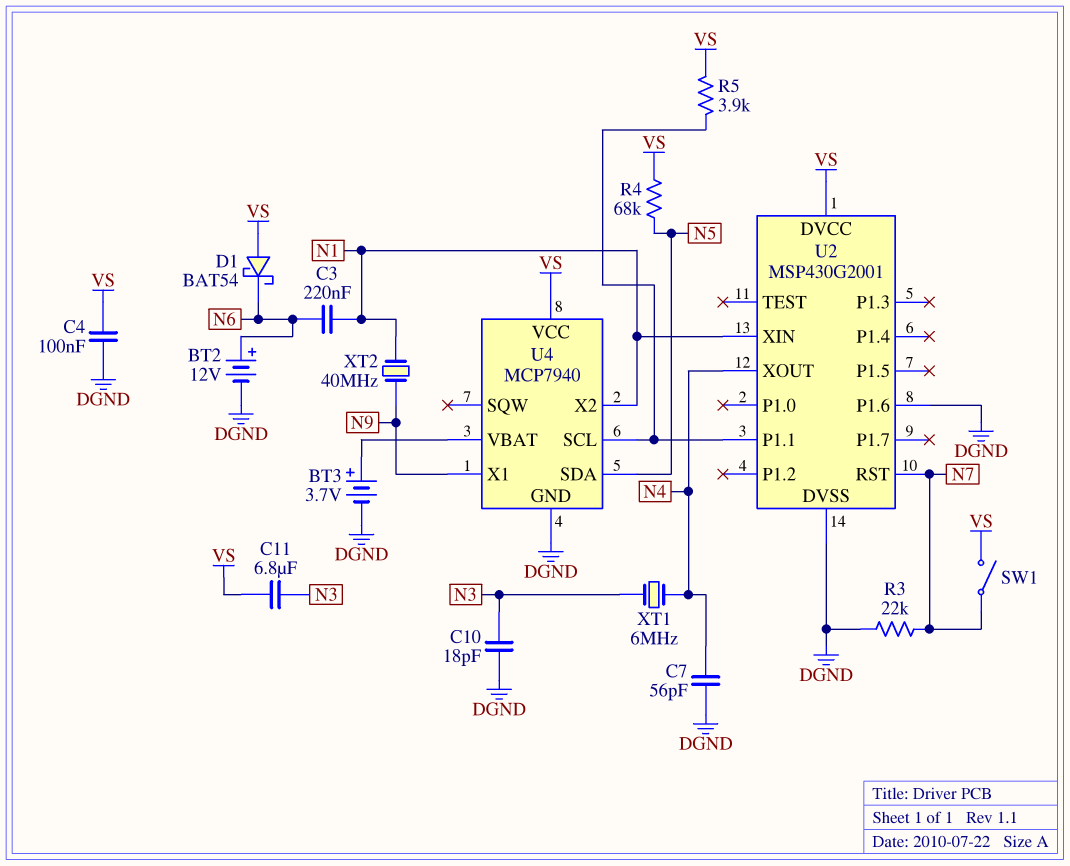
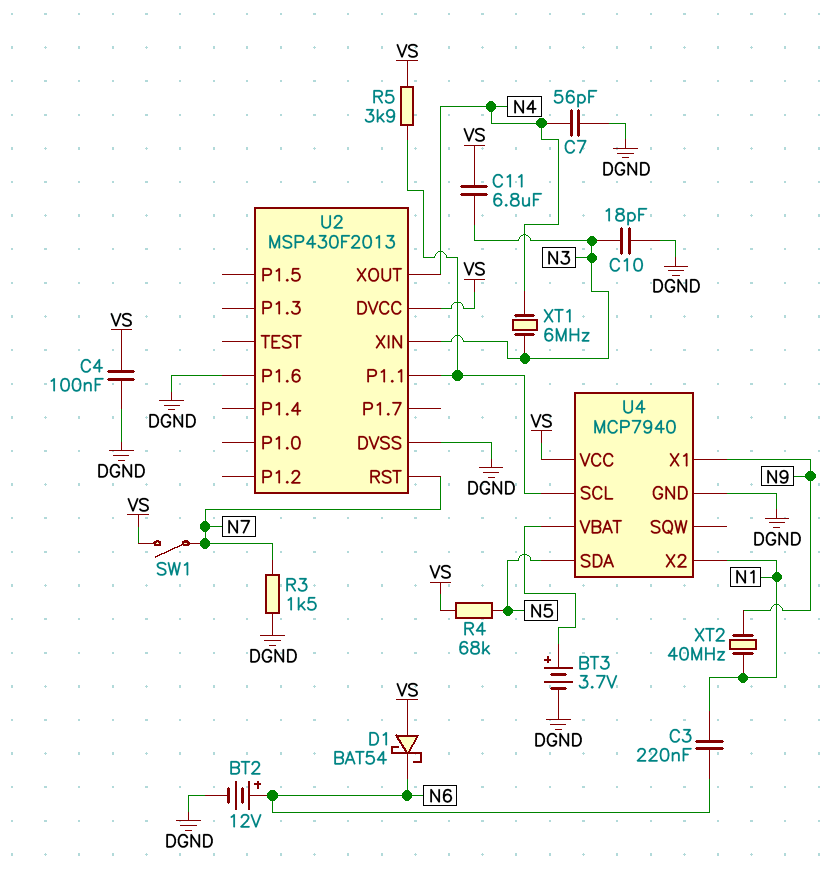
R3: 22k (DGND, N7) -> 1.5k (DGND, N7)
U2: MSP430G2001 -> MSP430F2013
U2 pin XIN: N1 -> N3

